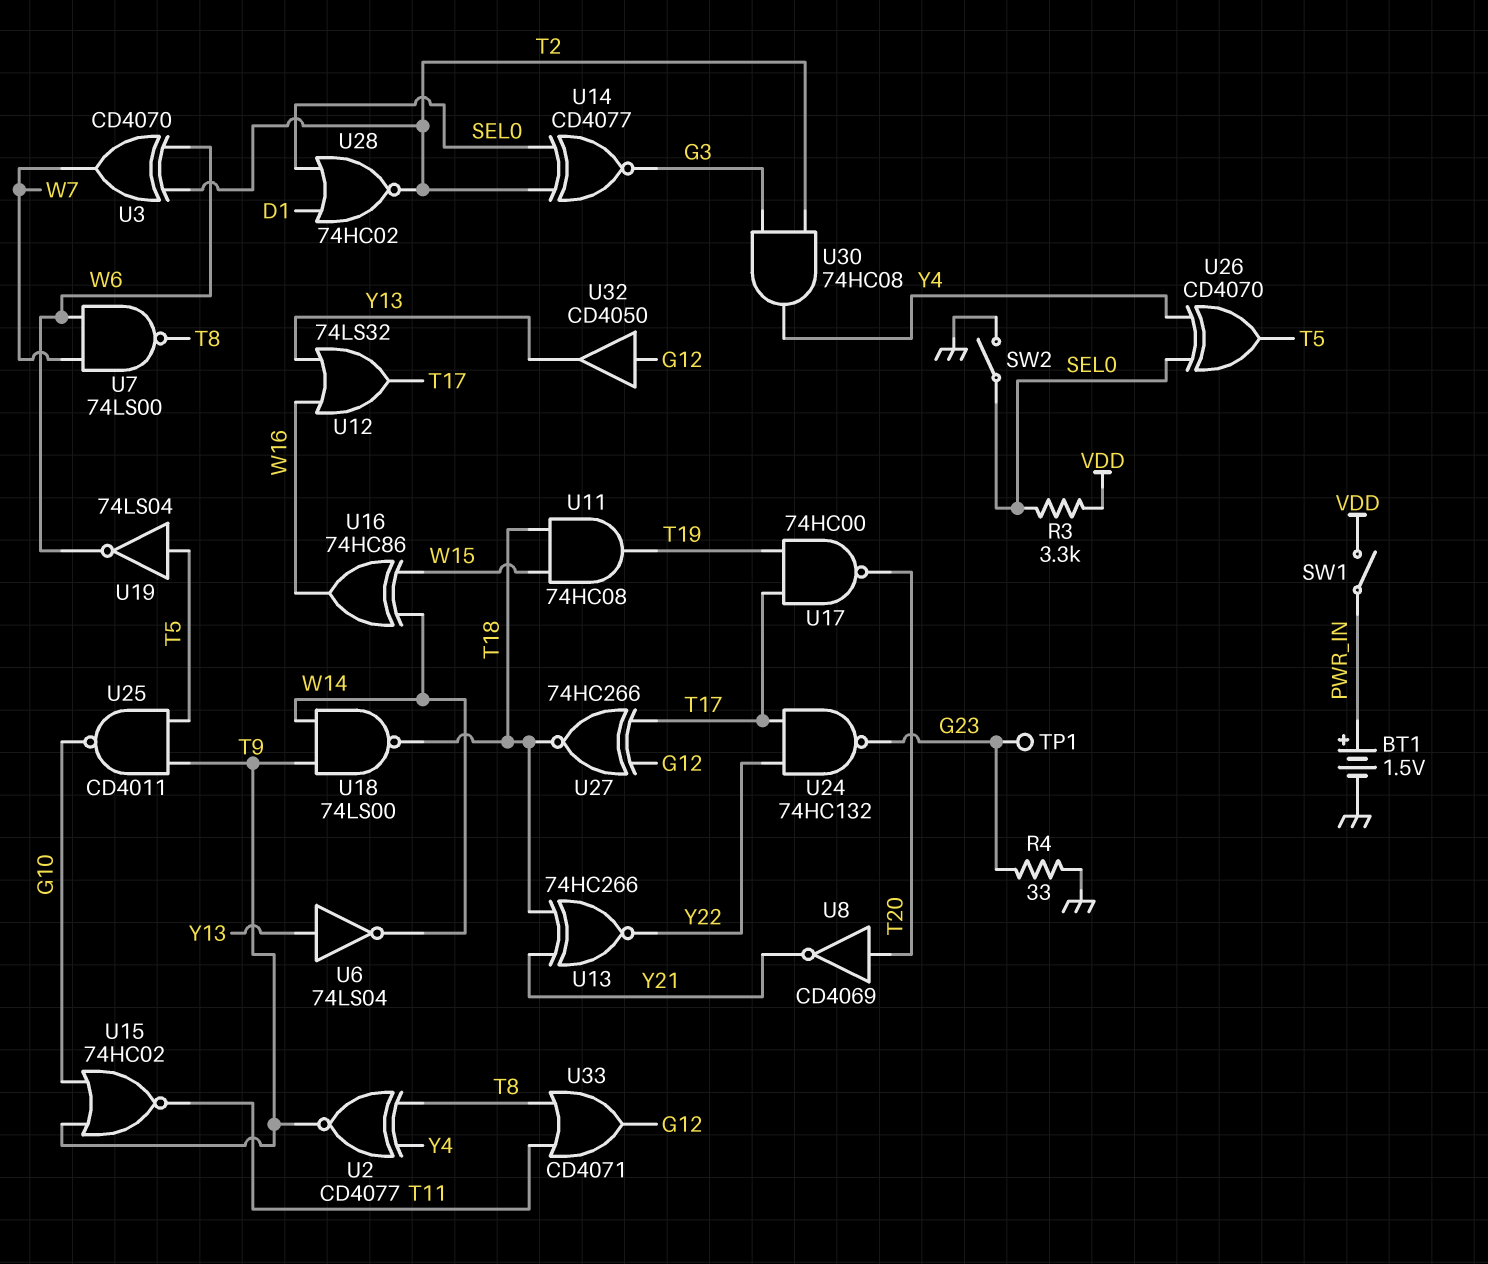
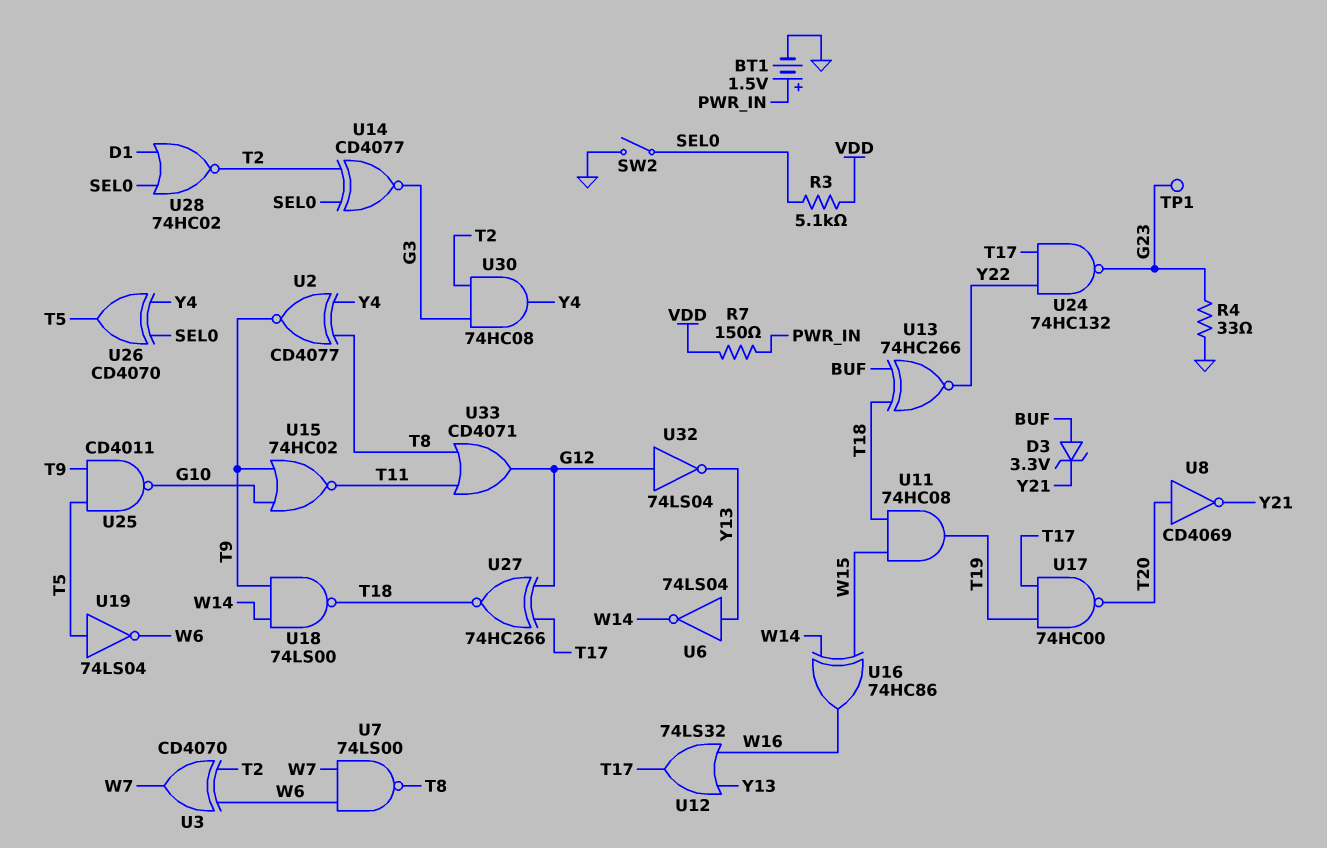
D3: none -> zener 3.3V (A BUF, K Y21)
R3: 3.3k (SEL0, VDD) -> 5.1k (SEL0, VDD)
R7: none -> 150 (PWR_IN, VDD)
SW1: switch (PWR_IN, VDD) -> none
U13: XNOR 74HC266 (in T18, in Y21, out Y22) -> XNOR 74HC266 (in BUF, in T18, out Y22)
U32: buffer CD4050 (in G12, out Y13) -> NOT 74LS04 (in G12, out Y13)

